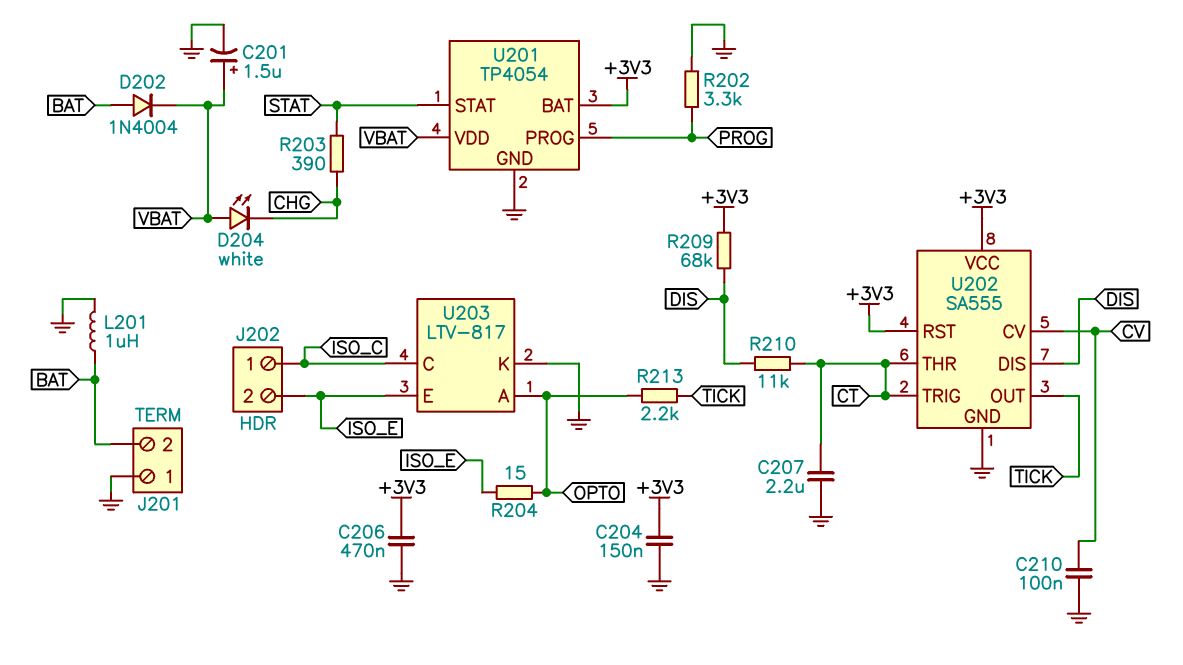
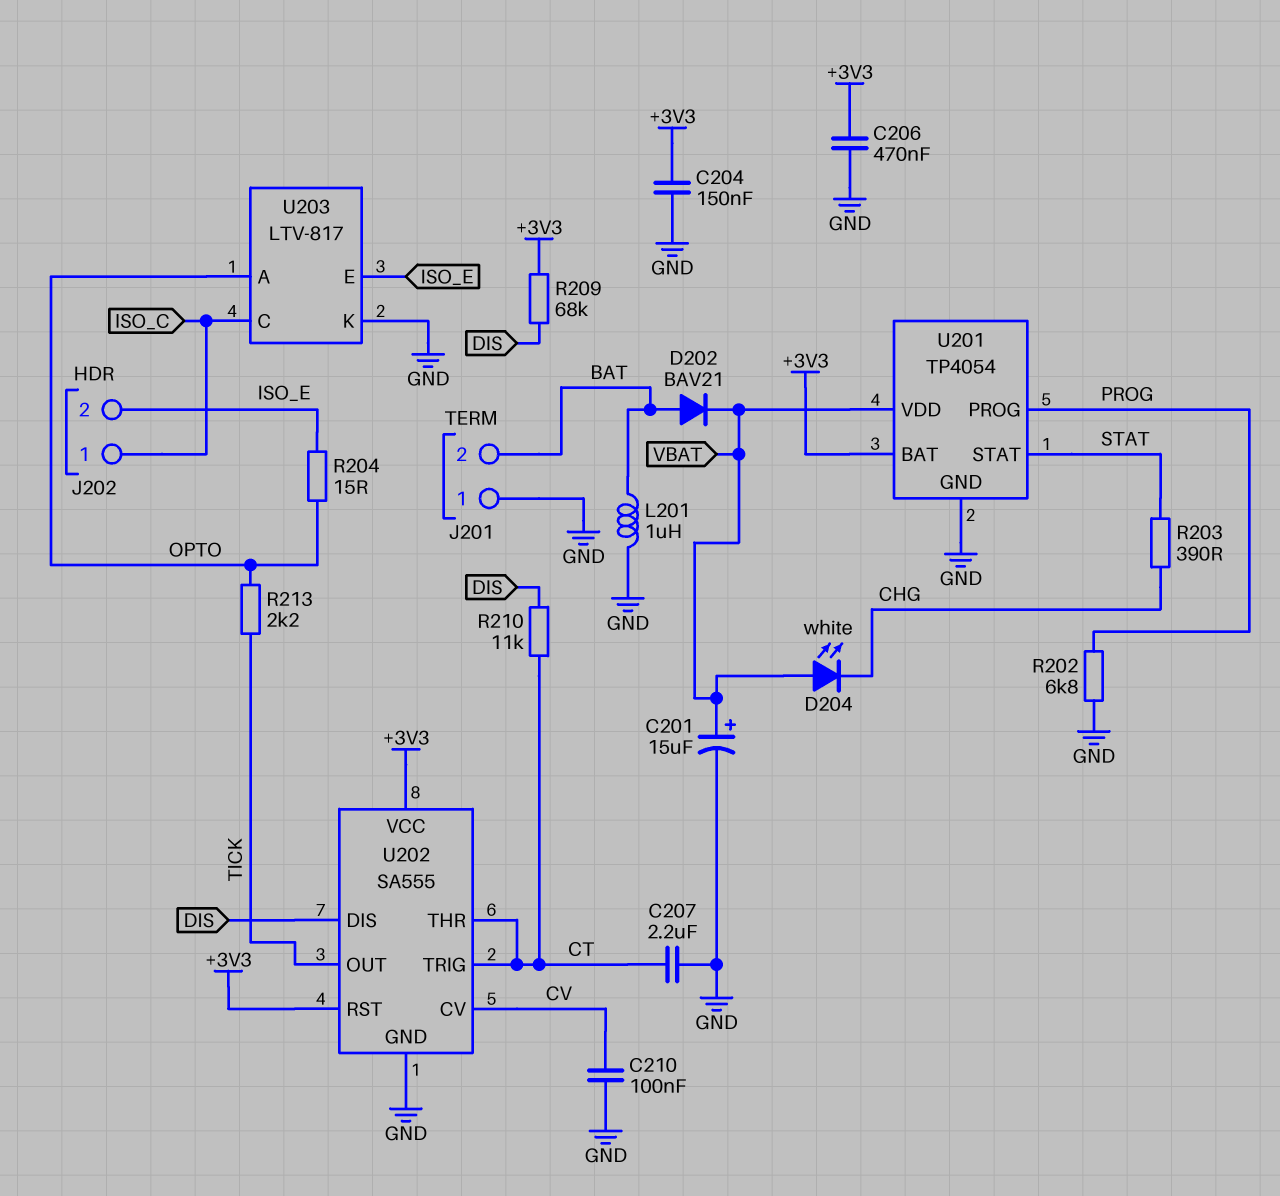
C201: 1.5uF (plus VBAT, minus GND) -> 15uF (plus VBAT, minus GND)
D202: diode 1N4004 (A BAT, K VBAT) -> diode BAV21 (A BAT, K VBAT)
R202: 3.3k (GND, PROG) -> 6.8k (GND, PROG)

